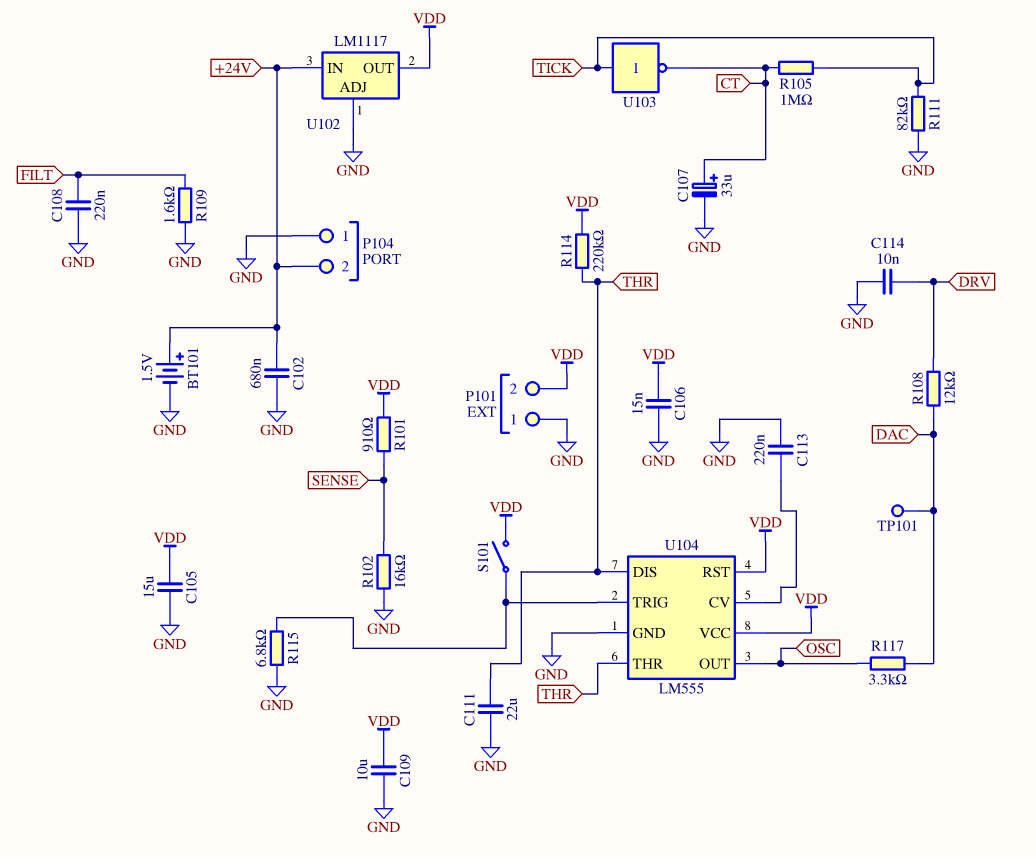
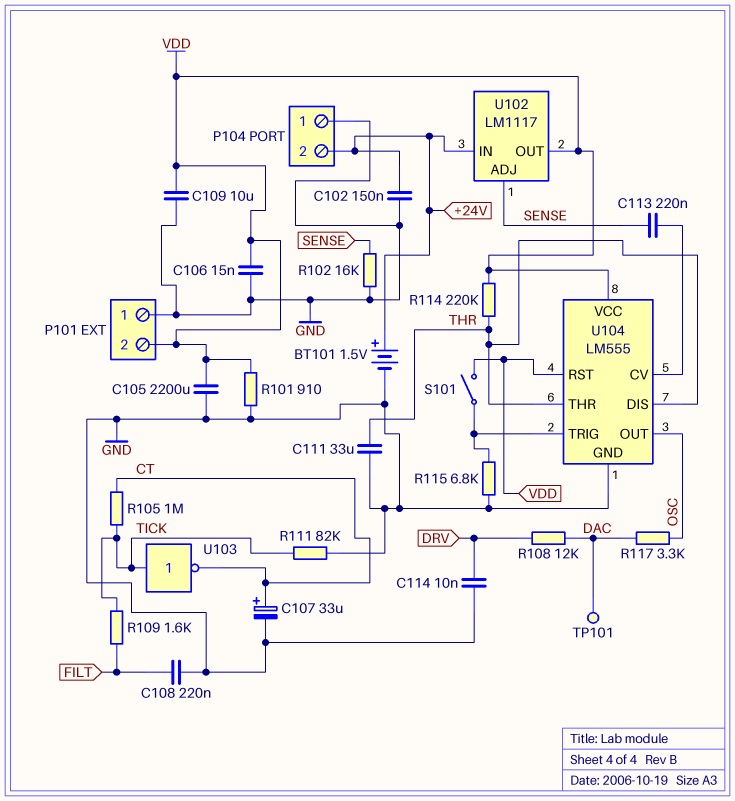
C102: 680nF (+24V, GND) -> 150nF (+24V, GND)
C105: 15uF (GND, VDD) -> 2200uF (GND, VDD)
C111: 22uF (GND, THR) -> 33uF (GND, THR)
C113: 220nF (GND, U104/CV) -> 220nF (SENSE, U104/CV)
R101: 910 (SENSE, VDD) -> 910 (GND, VDD)
R109: 1.6k (FILT, GND) -> 1.6k (FILT, TICK)
U102 pin ADJ: GND -> SENSE

